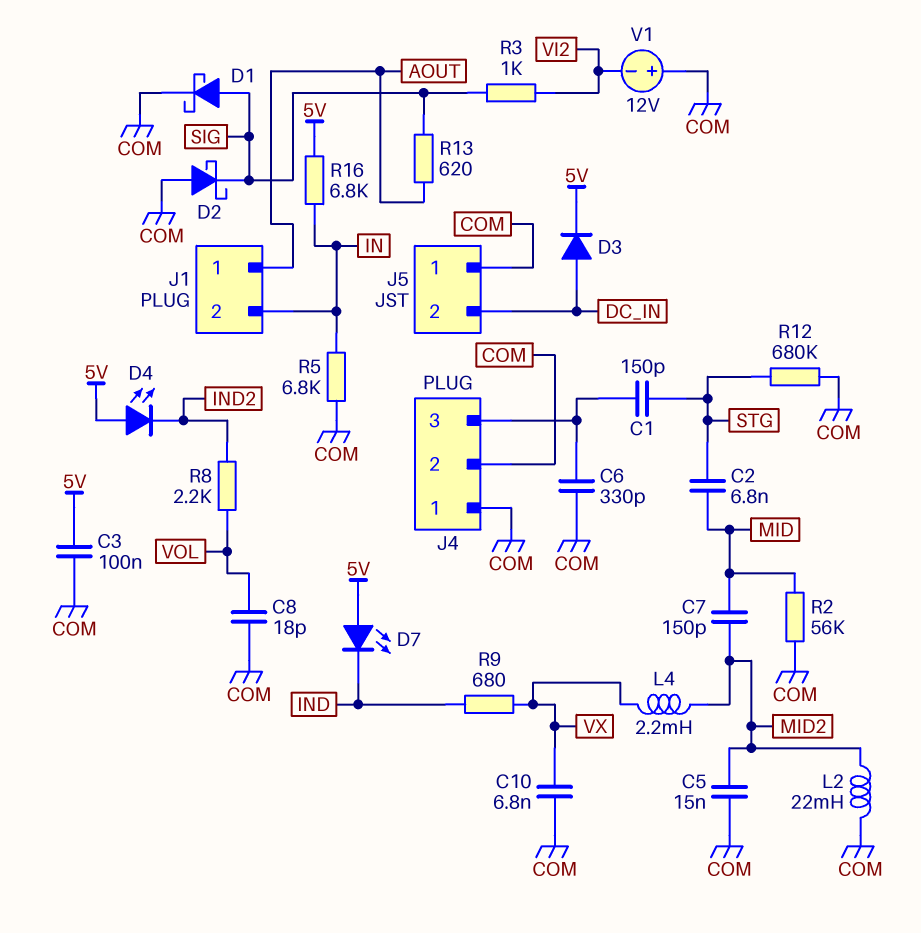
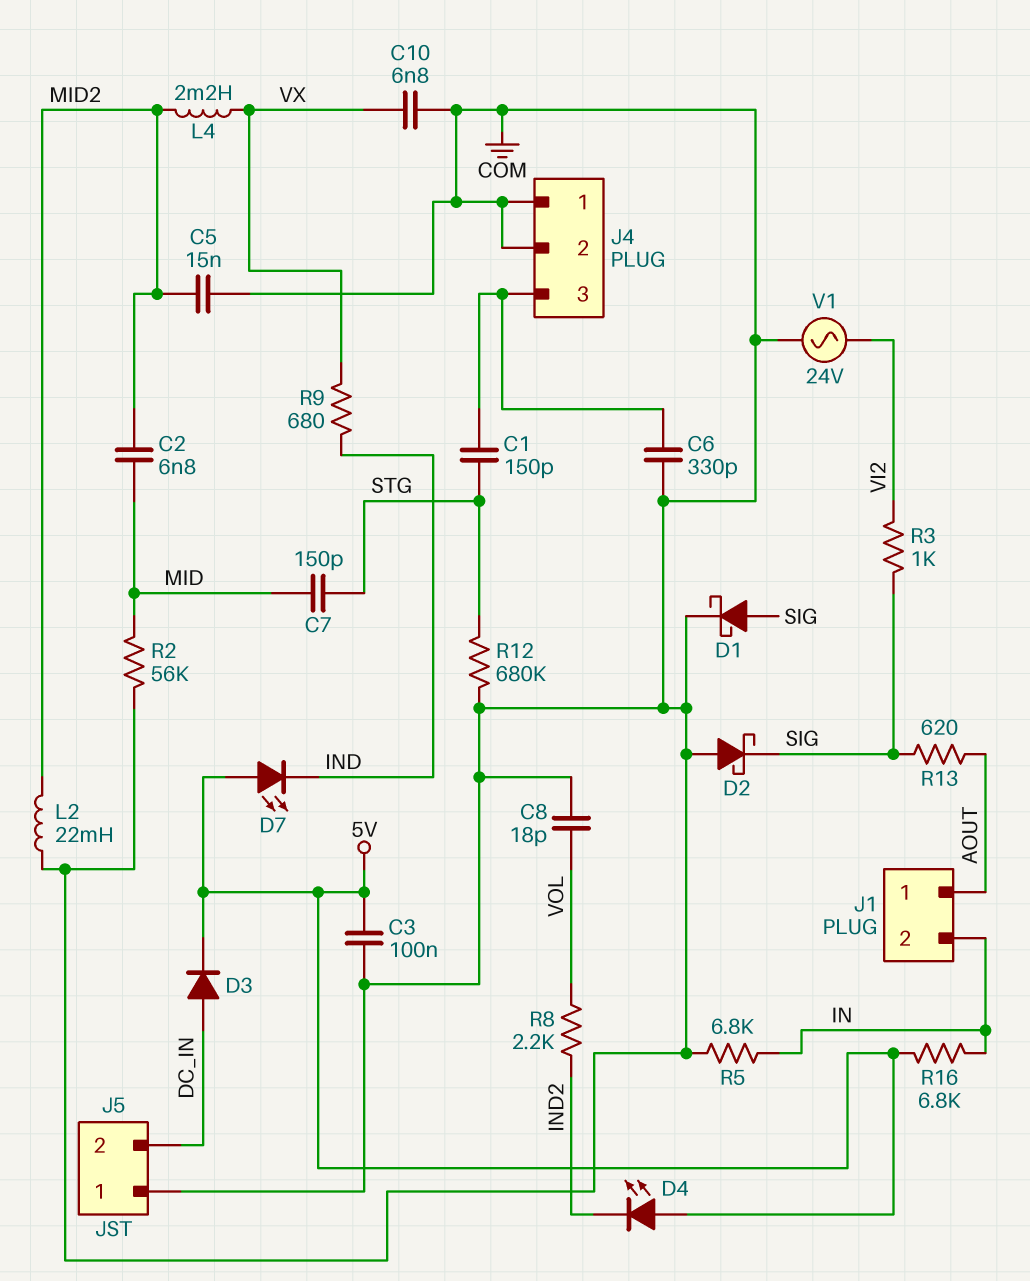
C2: 6.8nF (MID, STG) -> 6.8nF (MID, MID2)
C7: 150pF (MID, MID2) -> 150pF (MID, STG)
V1: 12V (plus COM, minus VI2) -> AC 24V (COM, VI2)

